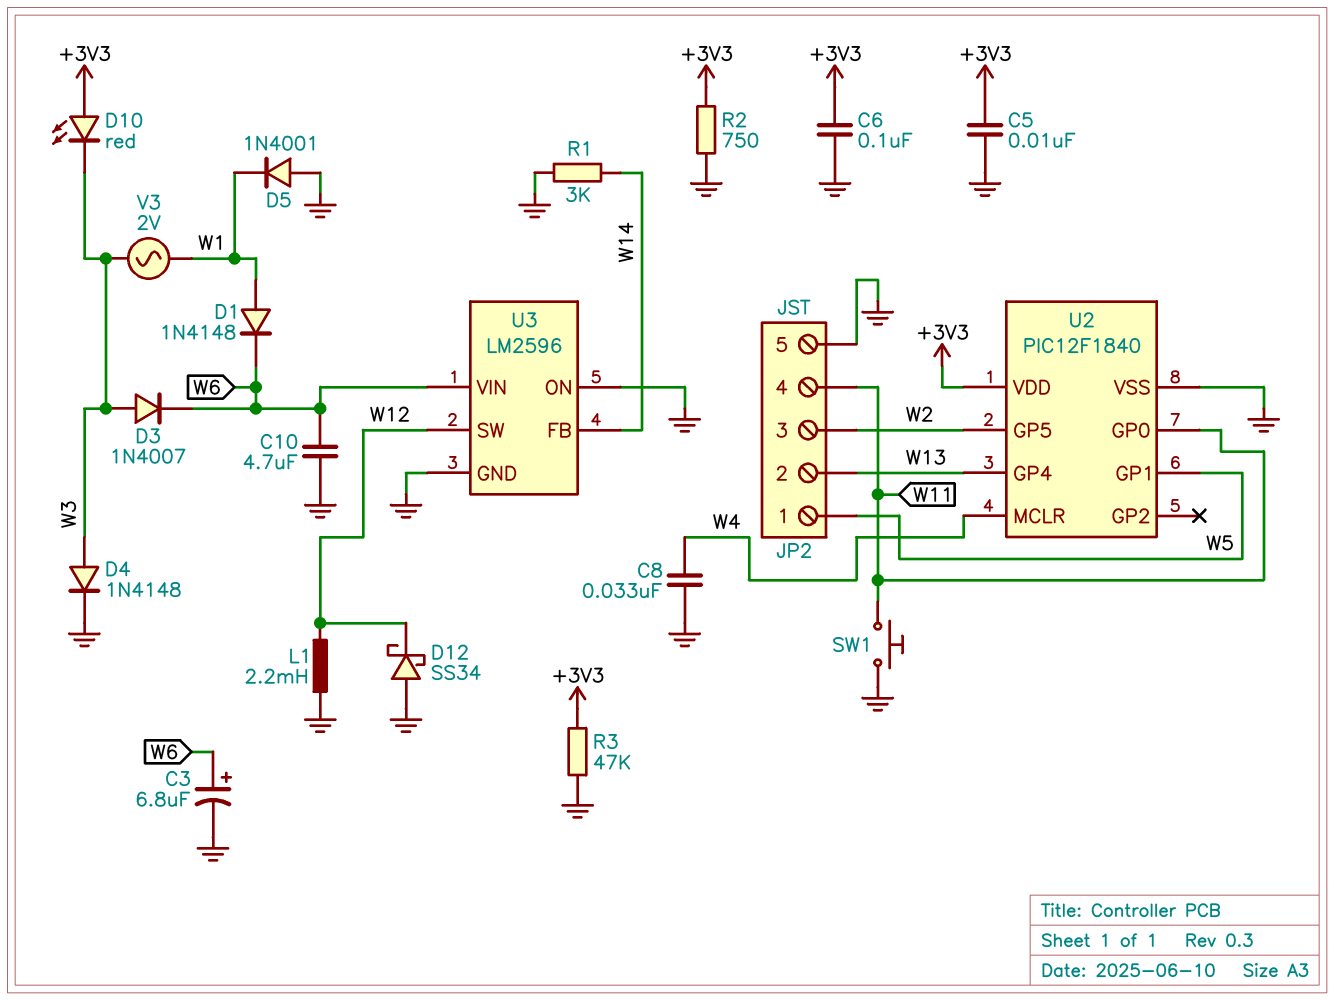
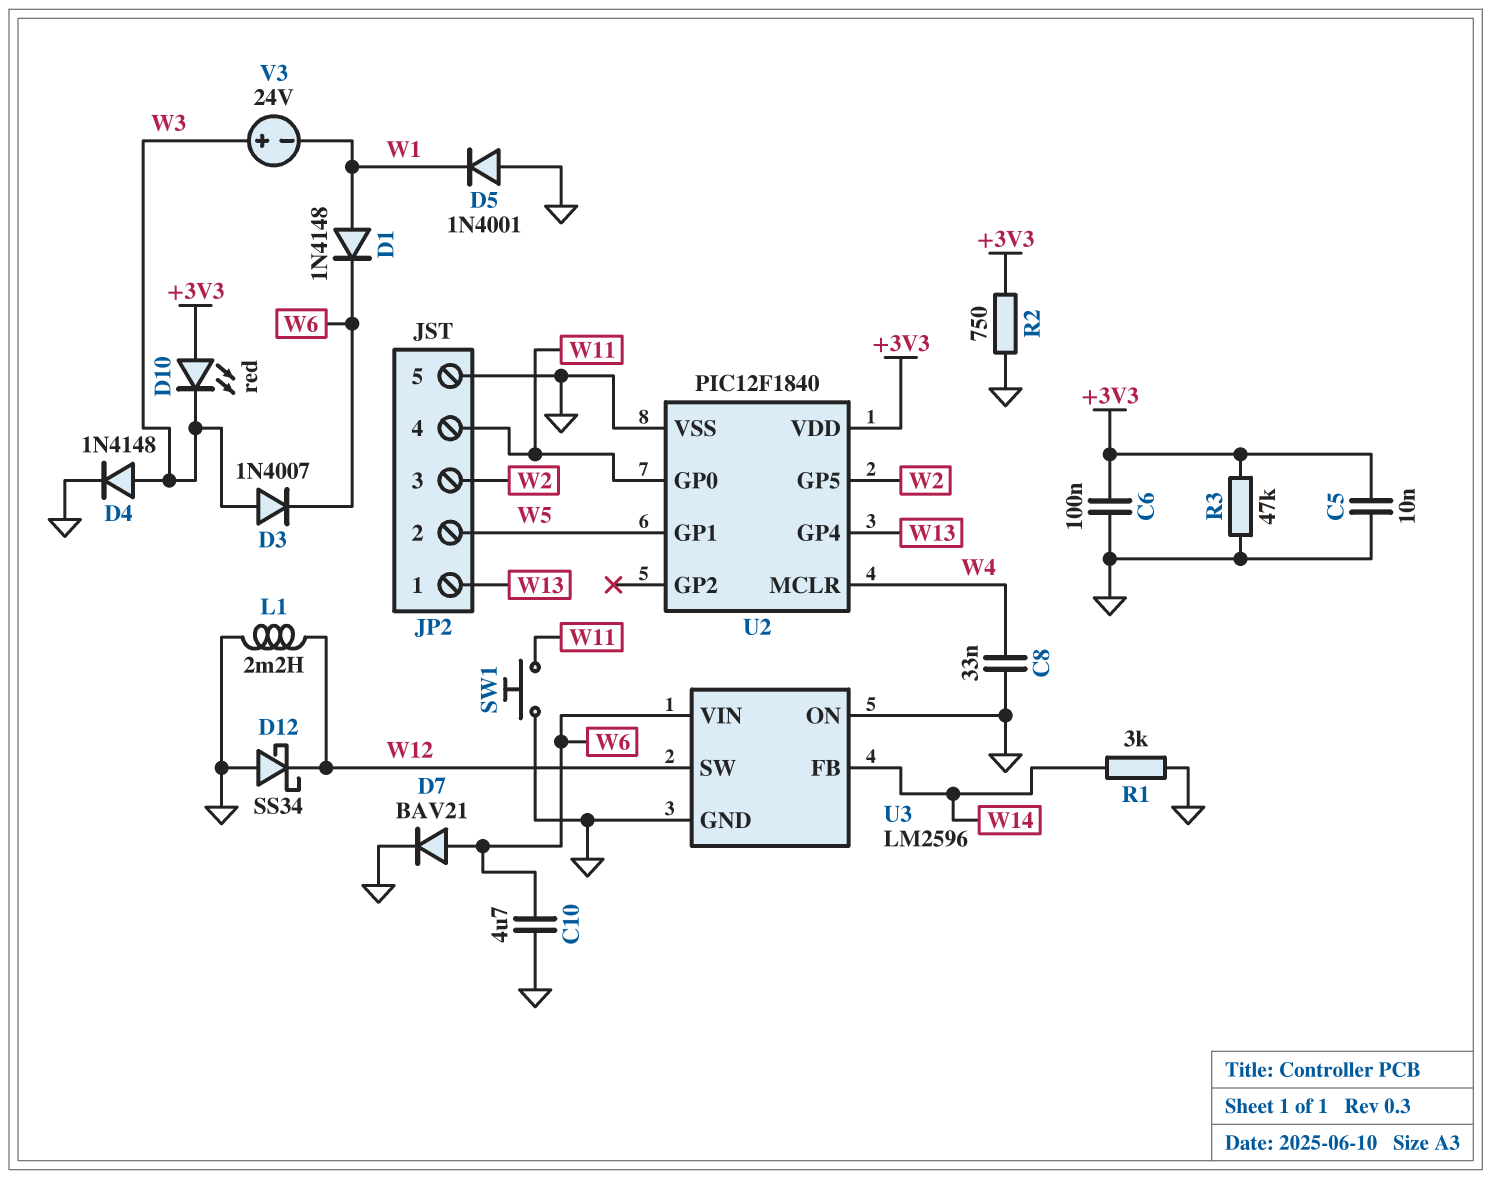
C3: 6.8uF (plus W6, minus GND) -> none
D7: none -> diode BAV21 (A W6, K GND)
JP2 pin 1: W5 -> W13
JP2 pin 2: W13 -> W5
V3: AC 2V (W1, W3) -> 24V (plus W3, minus W1)

